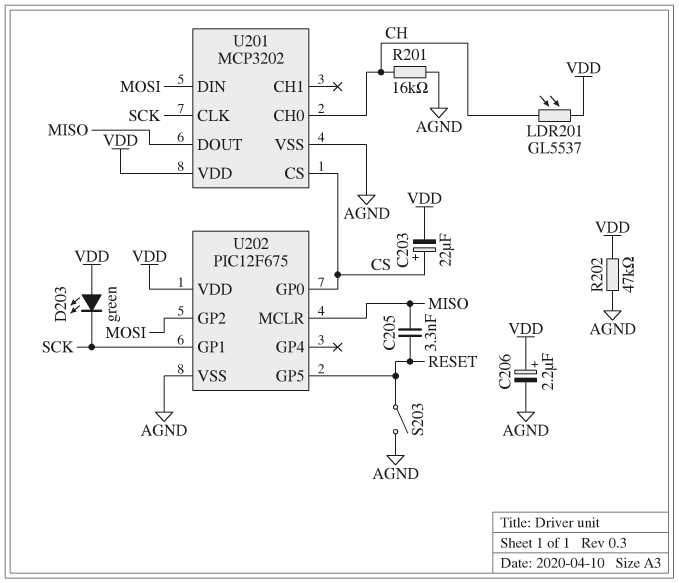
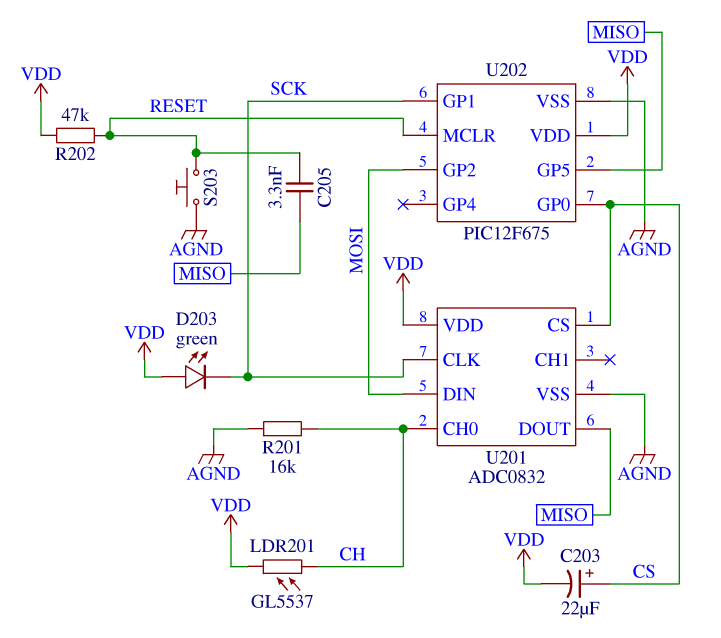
C206: 2.2uF (plus VDD, minus AGND) -> none
R202: 47k (AGND, VDD) -> 47k (RESET, VDD)
S203: switch (AGND, RESET) -> button (AGND, RESET)
U201: MCP3202 -> ADC0832
U202 pin GP5: RESET -> MISO
U202 pin MCLR: MISO -> RESET

